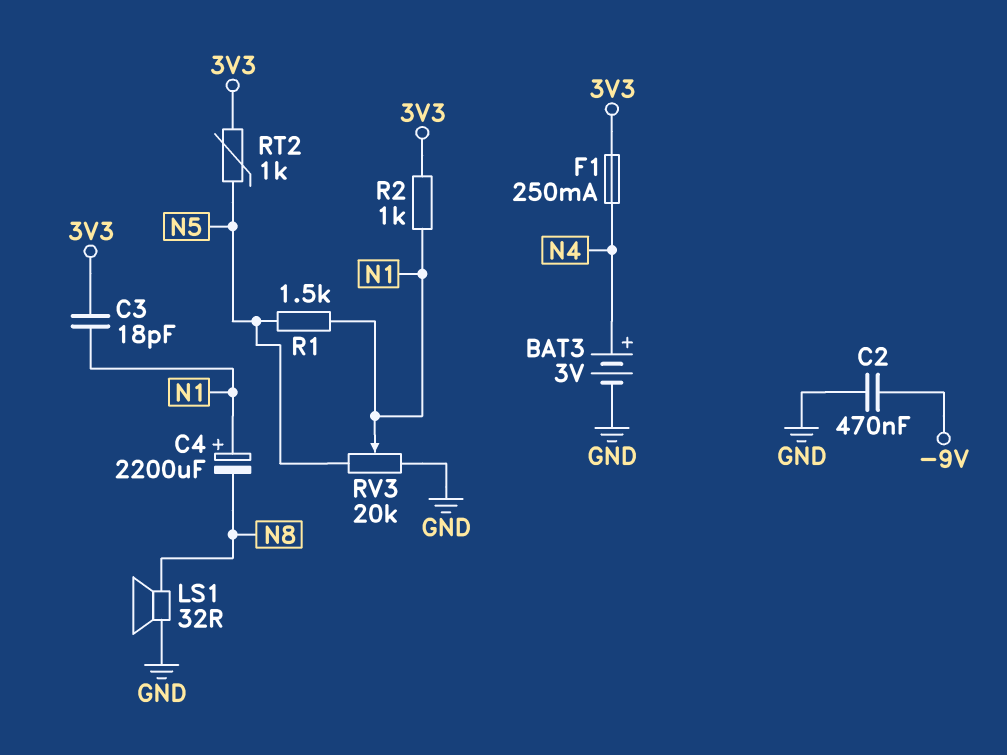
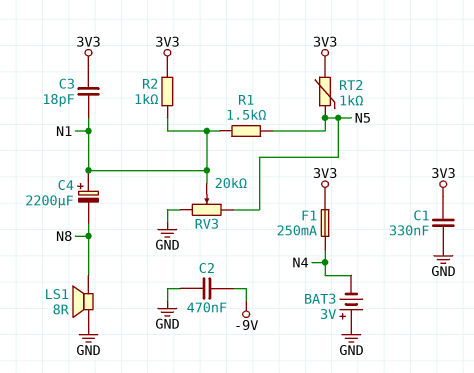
BAT3: 3V (plus N4, minus GND) -> 3V (plus GND, minus N4)
C1: none -> 330nF (3V3, GND)
LS1: speaker 32R (GND, N8) -> speaker 8R (GND, N8)

